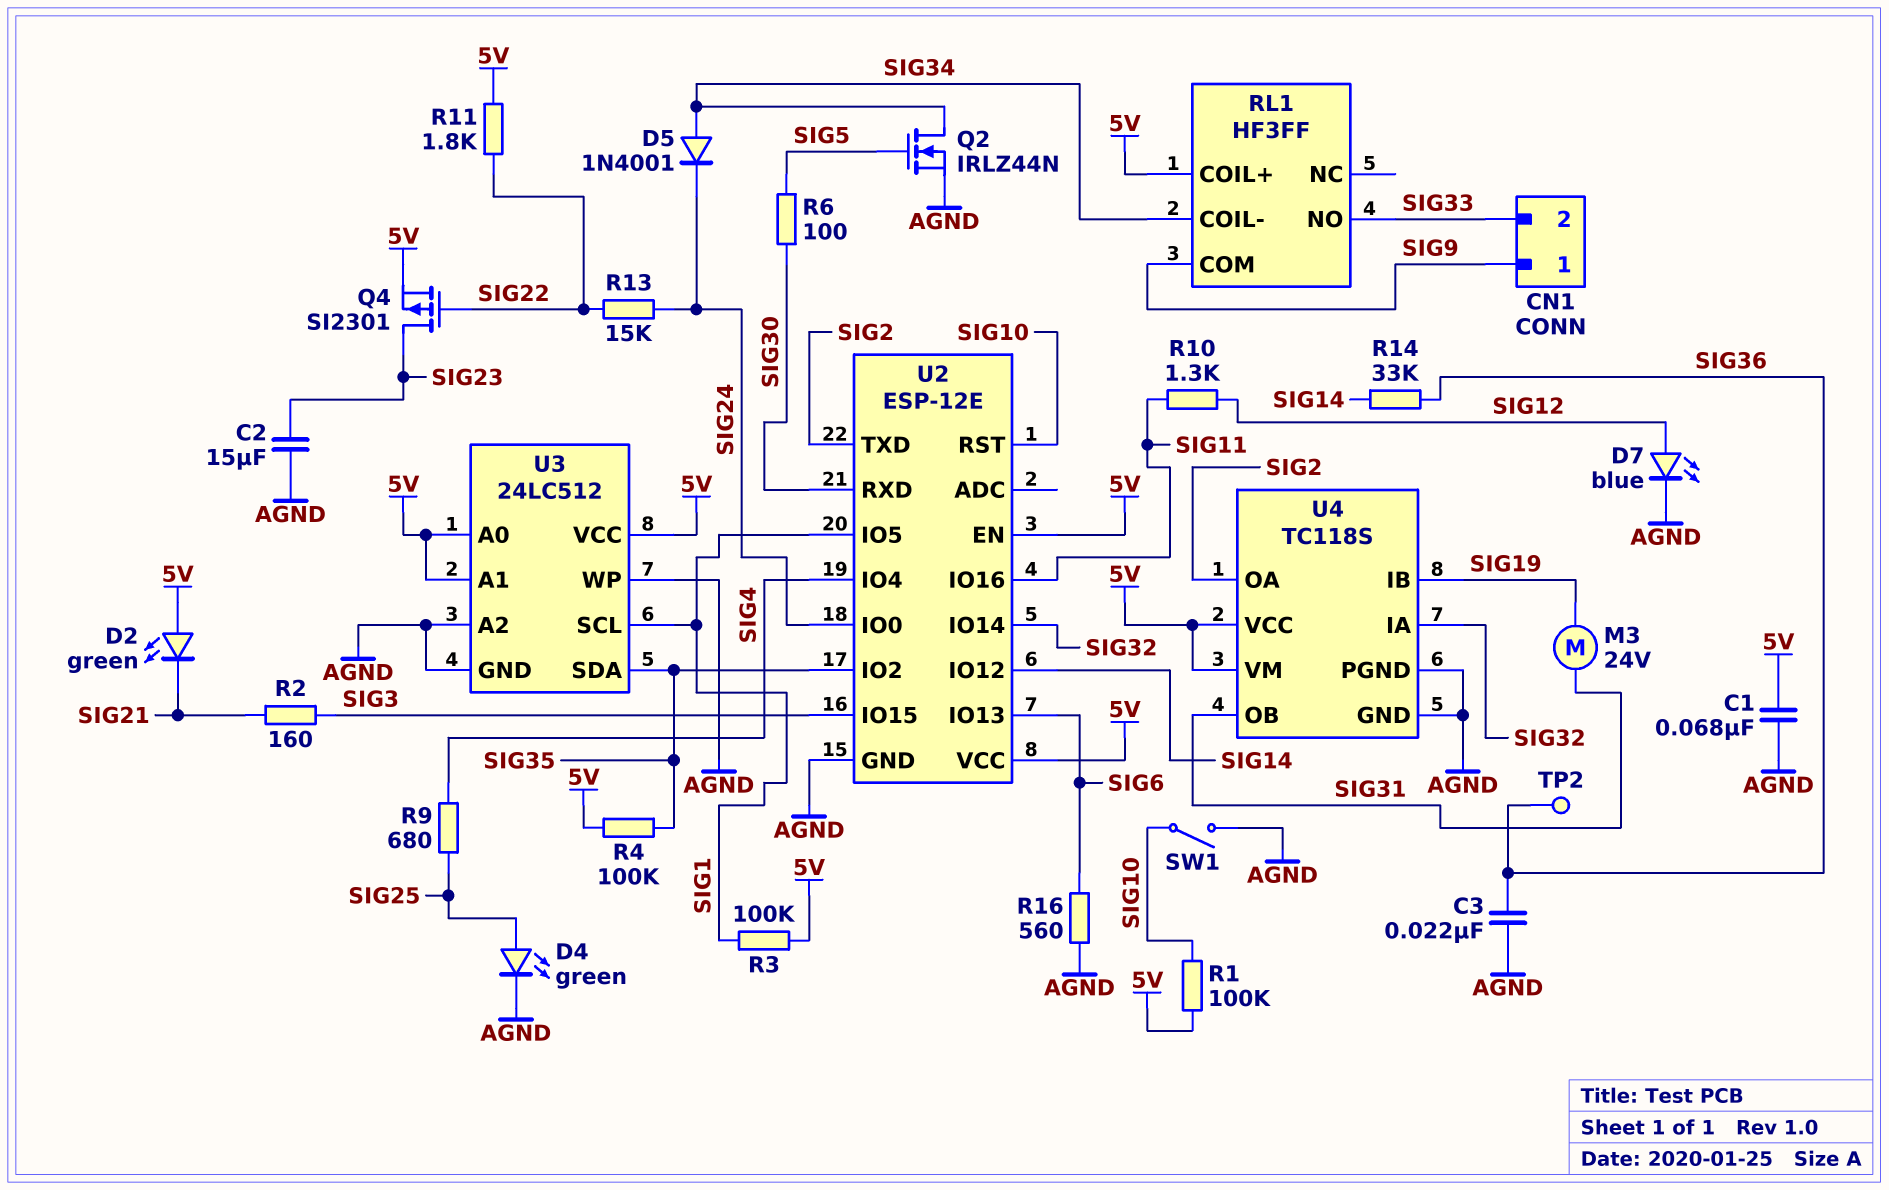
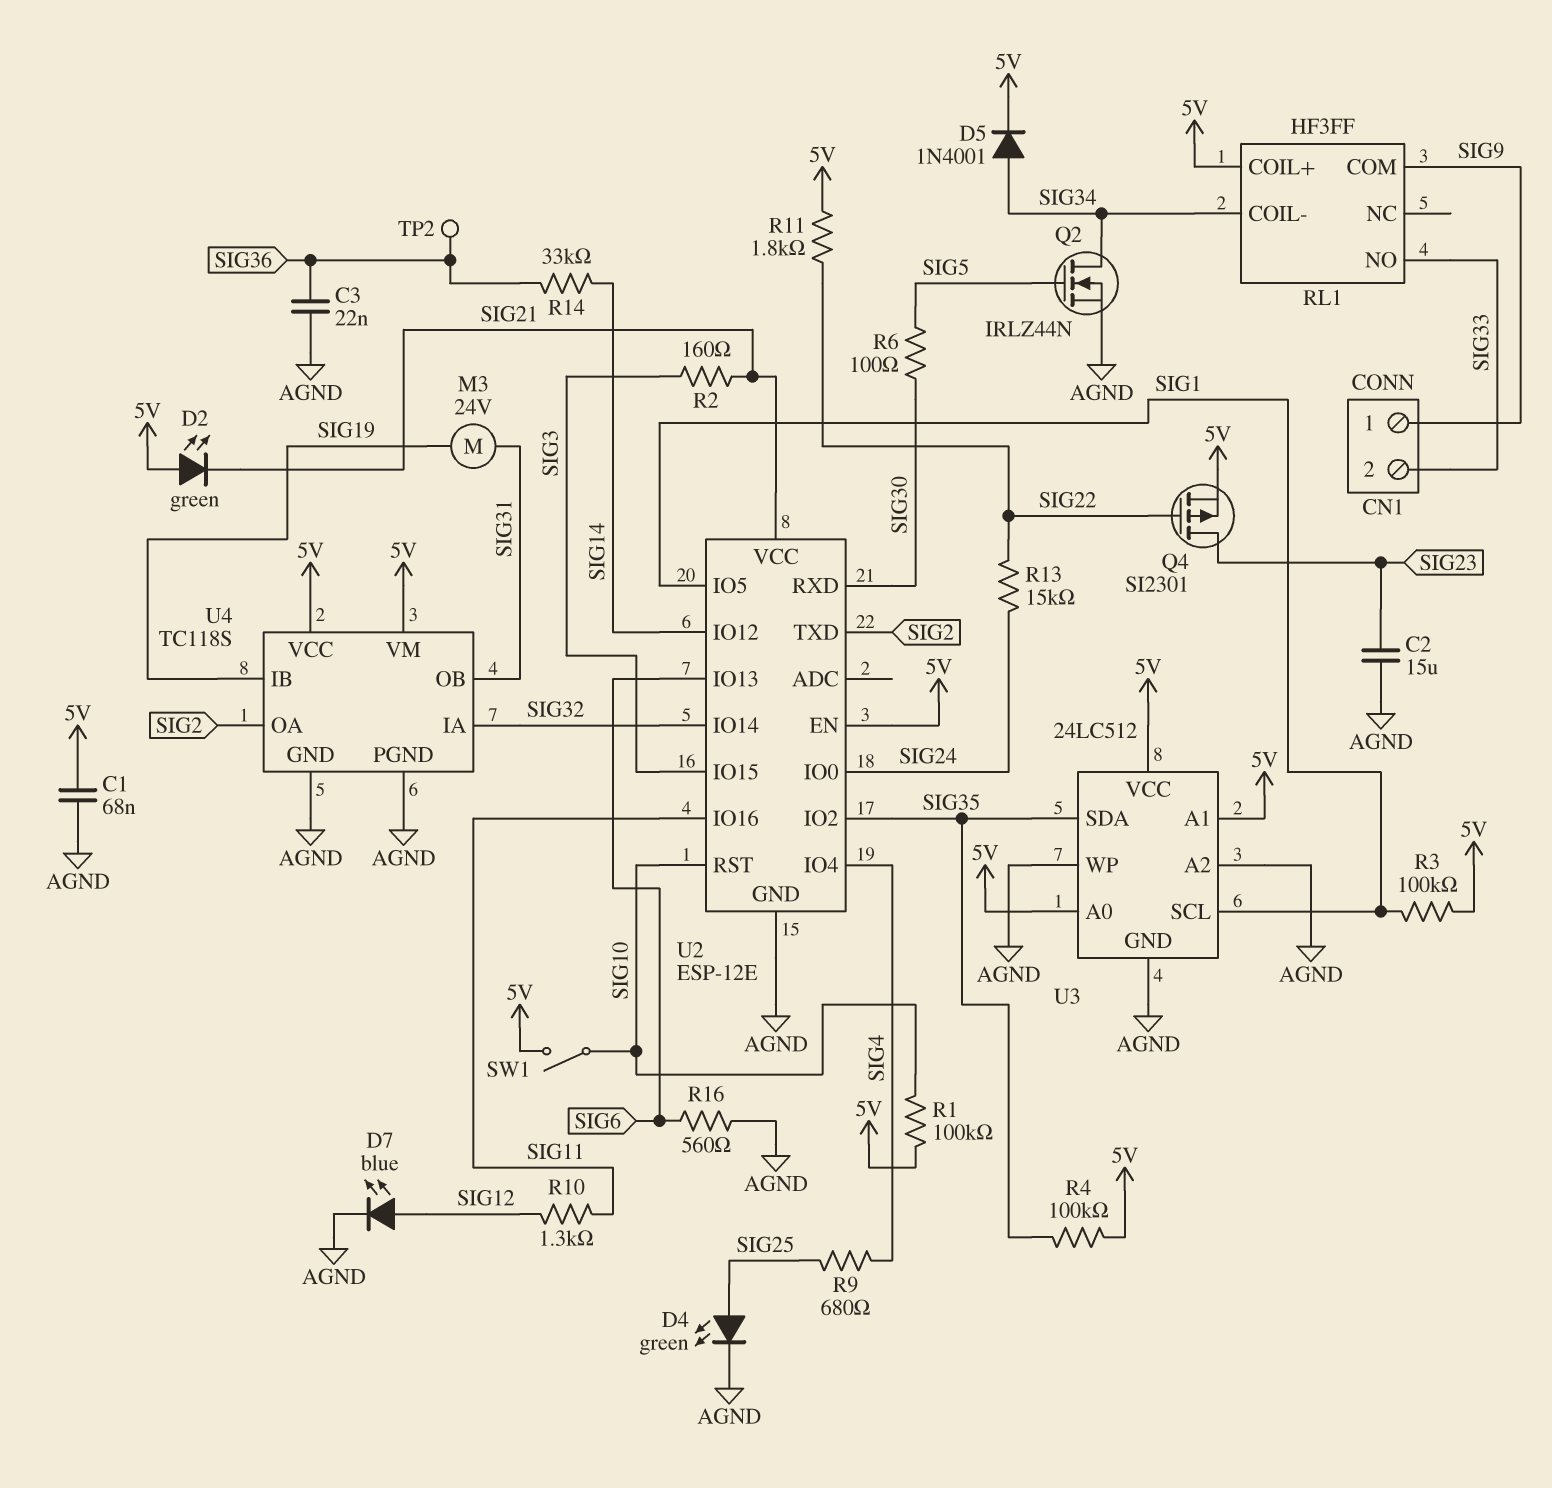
D5: diode 1N4001 (A SIG34, K SIG24) -> diode 1N4001 (A SIG34, K 5V)
SW1: switch (AGND, SIG10) -> switch (5V, SIG10)
U2 pin VCC: 5V -> SIG21

